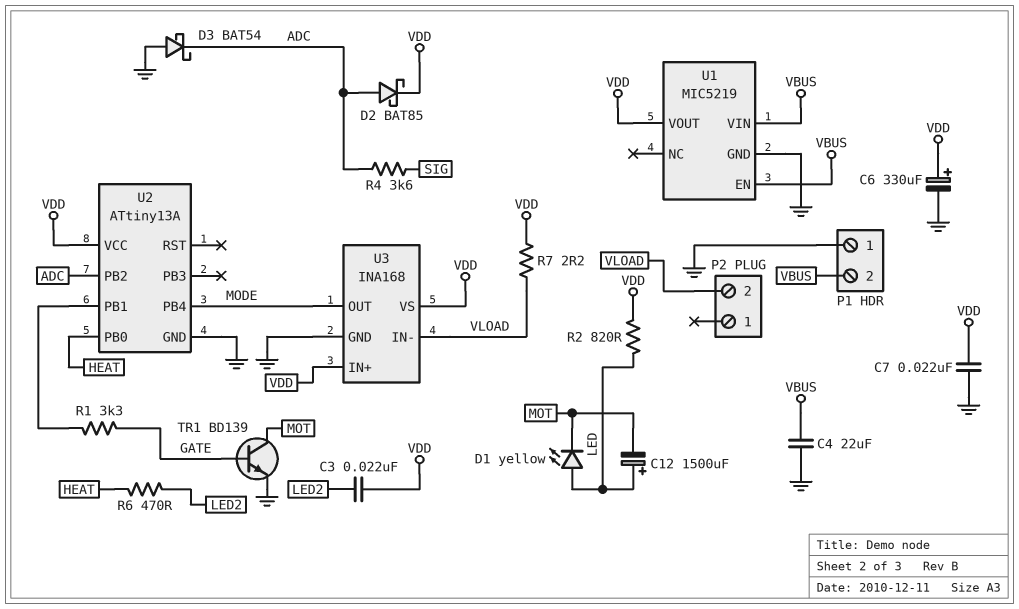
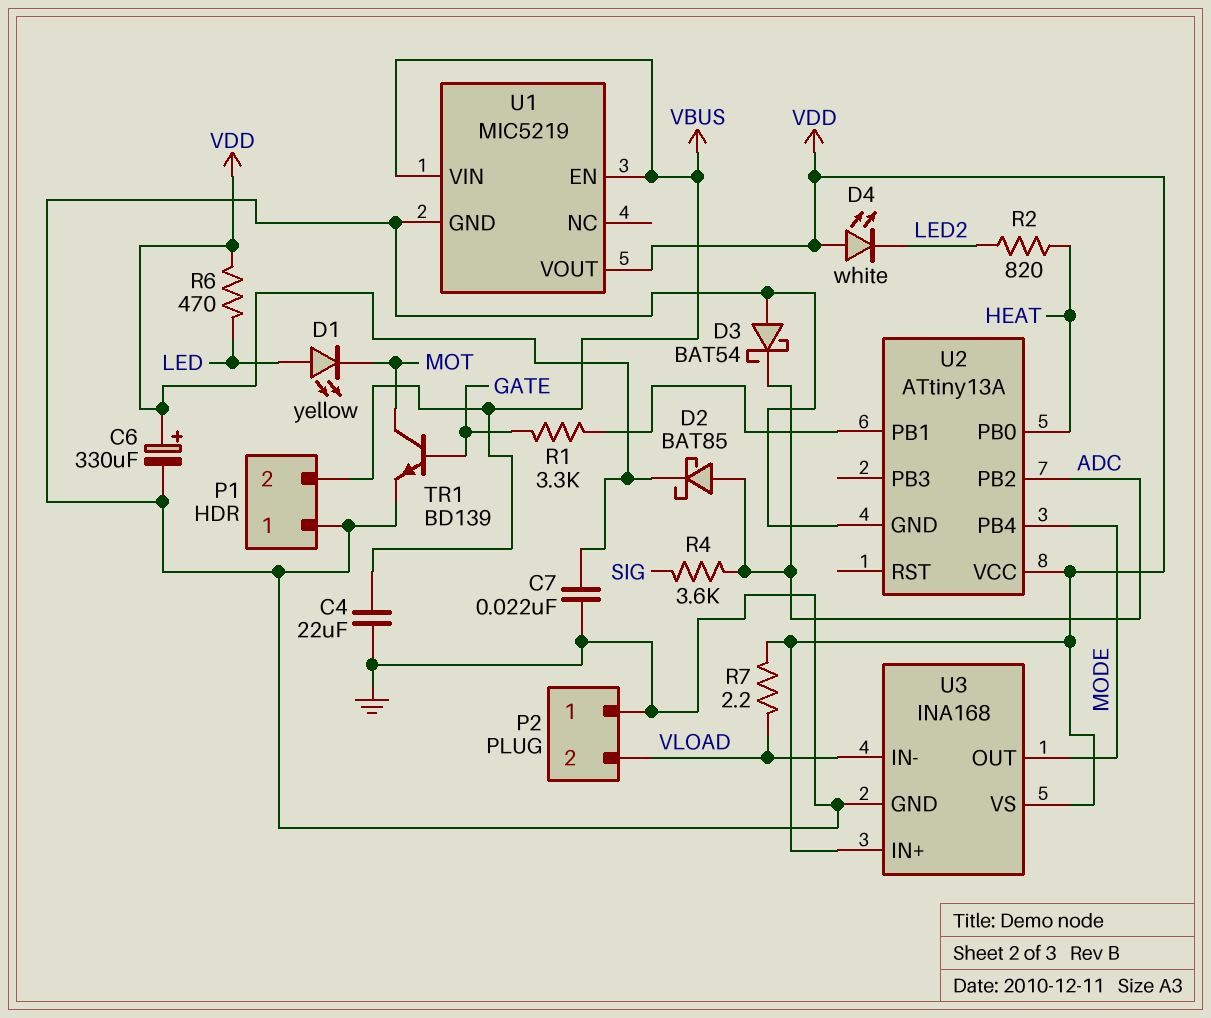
C3: 22nF (LED2, VDD) -> none
C12: 1500uF (plus LED, minus MOT) -> none
D4: none -> LED white (A VDD, K LED2)
P2 pin 1: none -> GND
R2: 820 (LED, VDD) -> 820 (HEAT, LED2)
R6: 470 (HEAT, LED2) -> 470 (LED, VDD)

